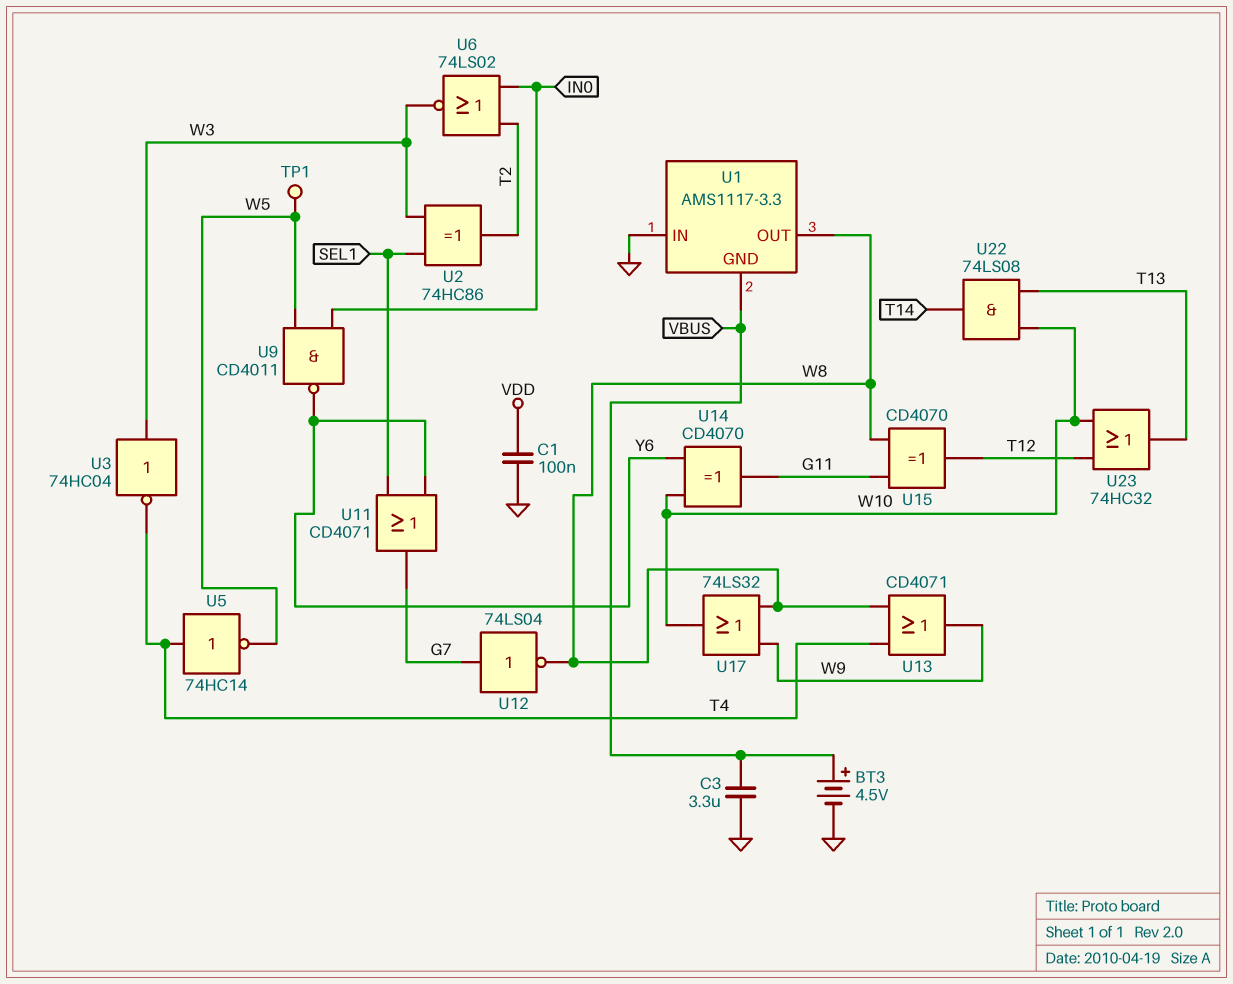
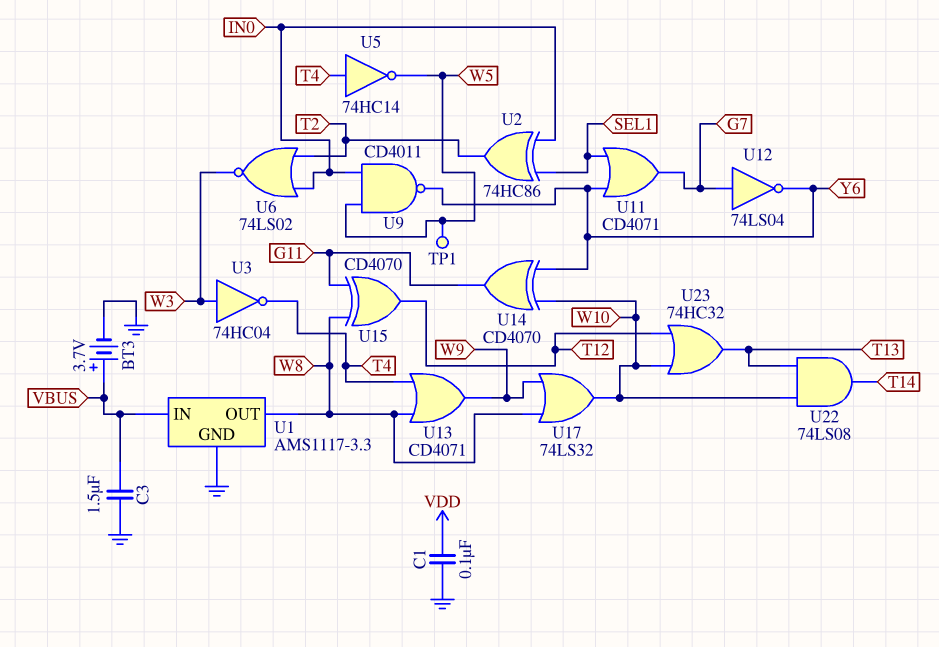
BT3: 4.5V (plus VBUS, minus GND) -> 3.7V (plus VBUS, minus GND)
C3: 3.3uF (GND, VBUS) -> 1.5uF (GND, VBUS)
U1 pin GND: VBUS -> GND
U1 pin IN: GND -> VBUS
U2: XOR 74HC86 (in SEL1, in W3, out T2) -> XOR 74HC86 (in IN0, in SEL1, out T2)
U12: NOT 74LS04 (in G7, out W8) -> NOT 74LS04 (in G7, out Y6)

